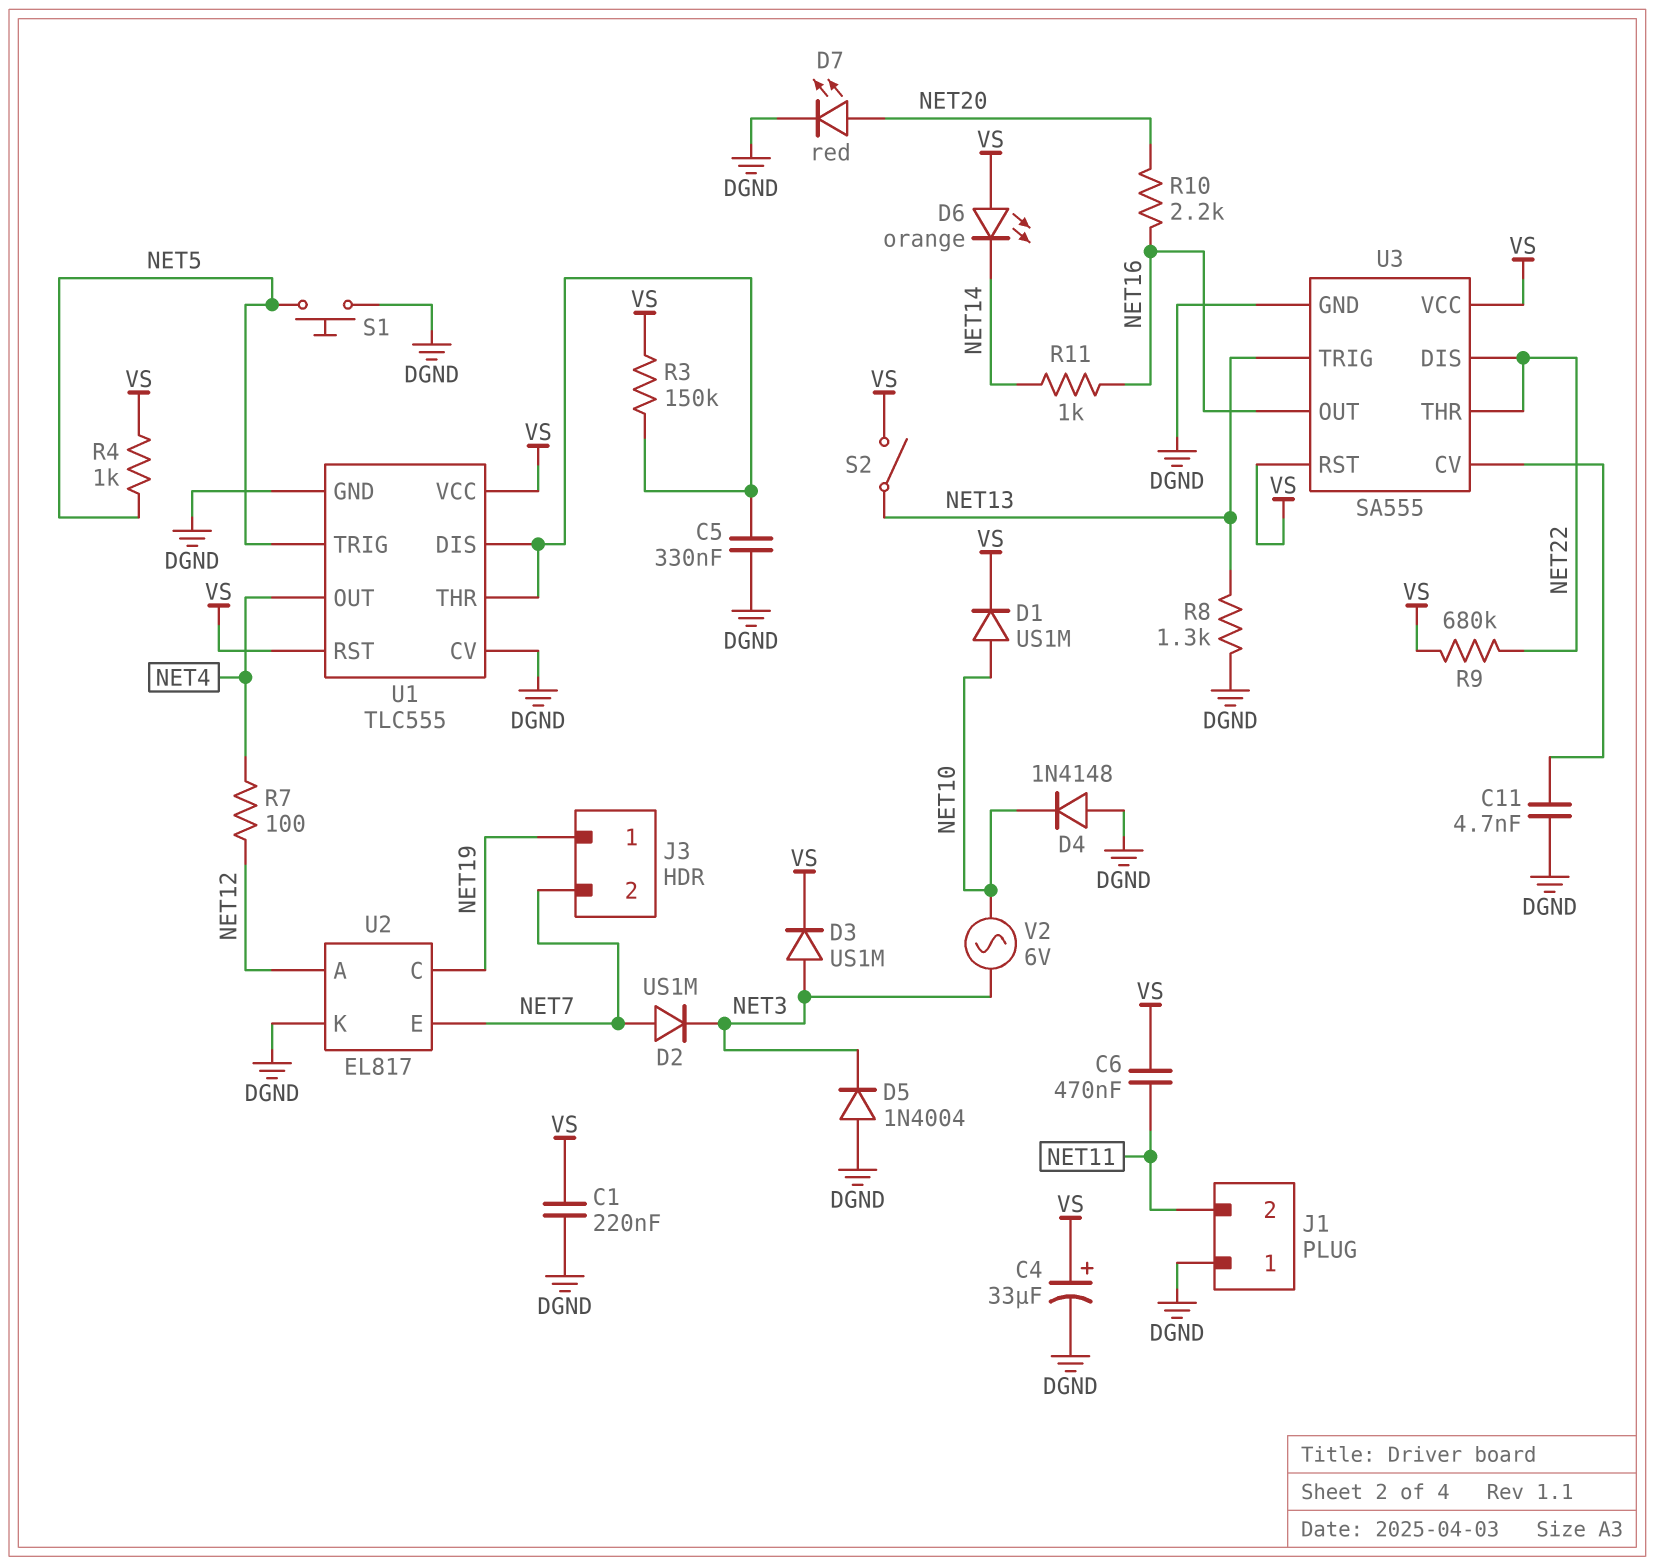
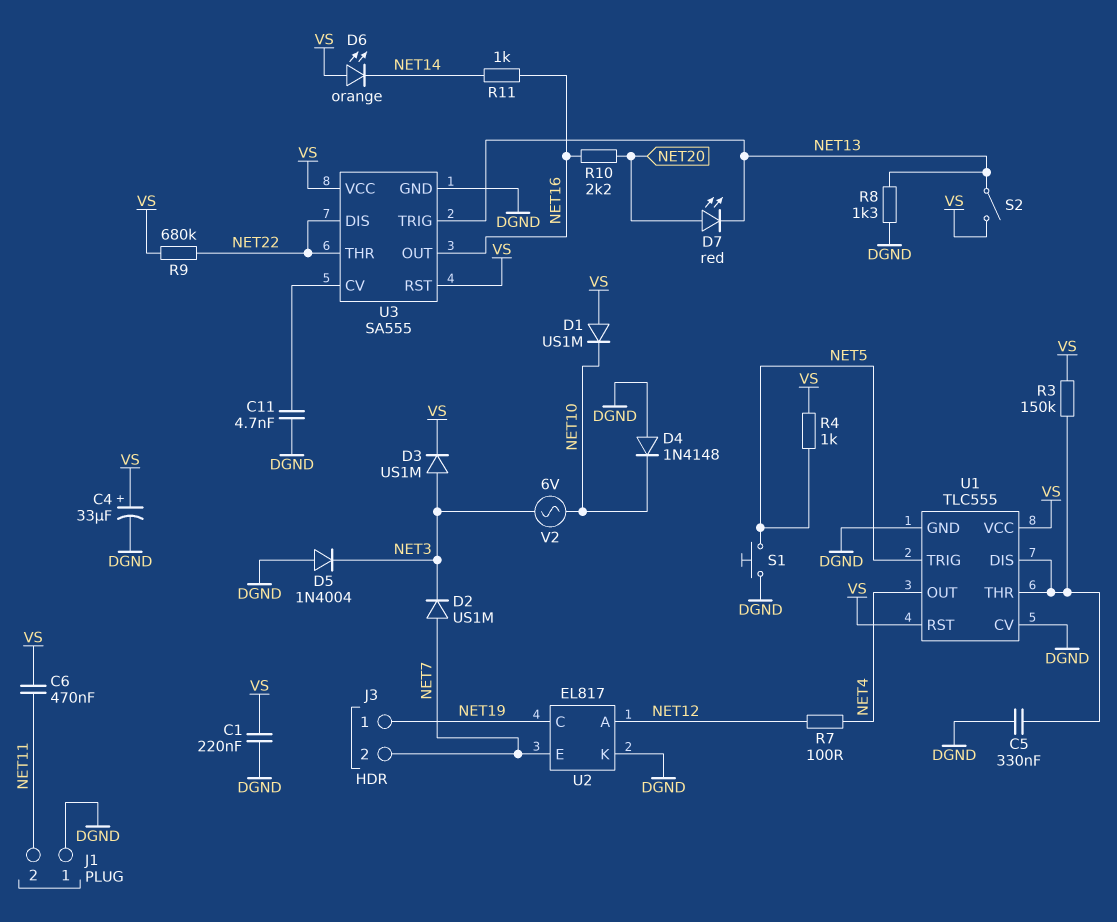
D1: diode US1M (A NET10, K VS) -> diode US1M (A VS, K NET10)
D7: LED red (A NET20, K DGND) -> LED red (A NET20, K NET13)

